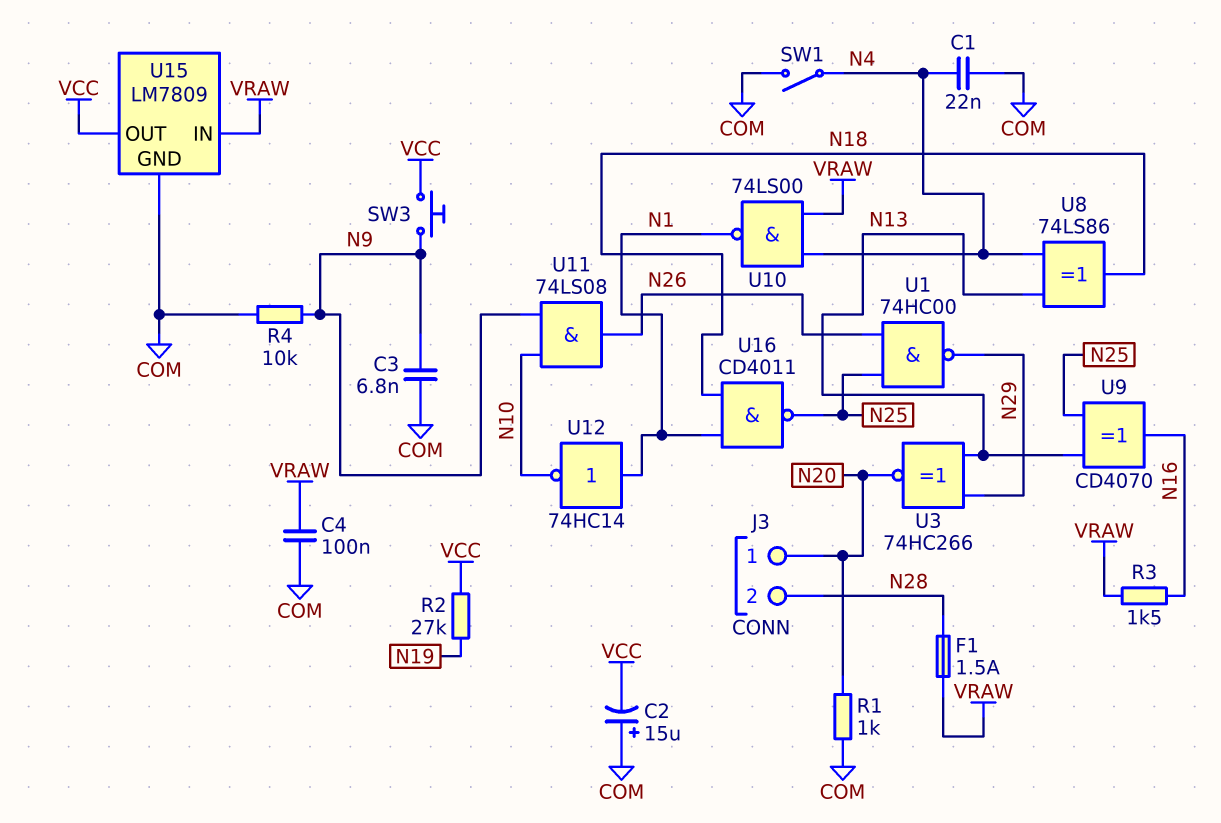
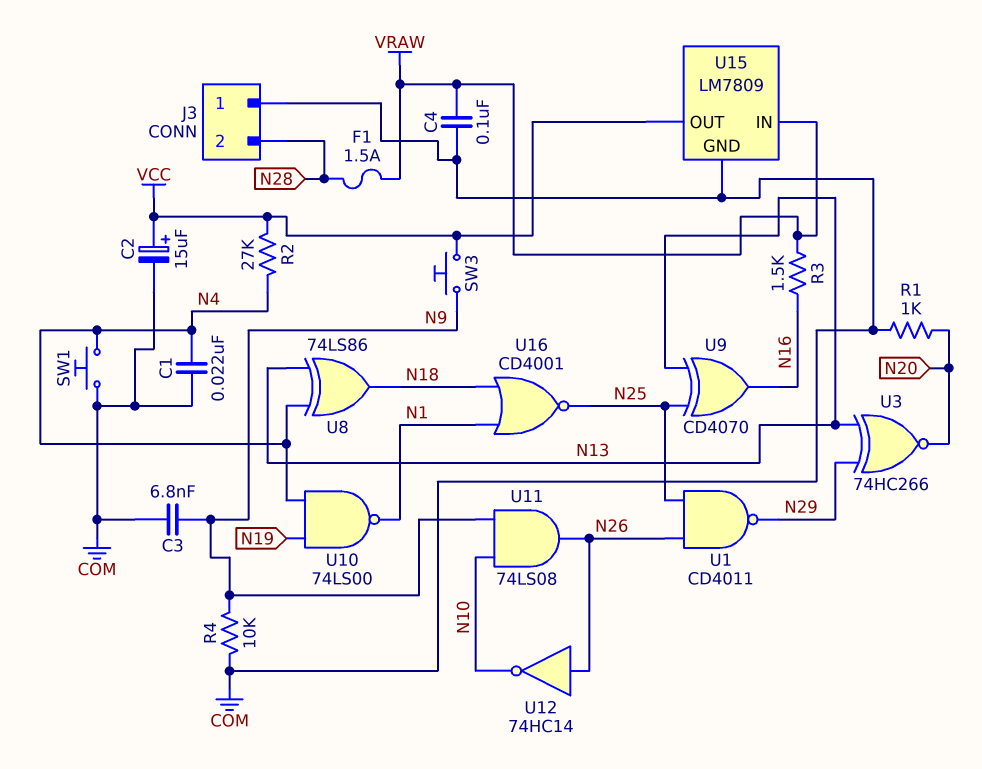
C2: 15uF (plus COM, minus VCC) -> 15uF (plus VCC, minus COM)
J3 pin 1: N20 -> COM
R2: 27k (N19, VCC) -> 27k (N4, VCC)
SW1: switch (COM, N4) -> button (COM, N4)
U1: NAND 74HC00 (in N25, in N26, out N29) -> NAND CD4011 (in N25, in N26, out N29)
U10: NAND 74LS00 (in N4, in VRAW, out N1) -> NAND 74LS00 (in N4, in N19, out N1)
U12: NOT 74HC14 (in N1, out N10) -> NOT 74HC14 (in N26, out N10)
U16: NAND CD4011 (in N1, in N18, out N25) -> NOR CD4001 (in N1, in N18, out N25)

